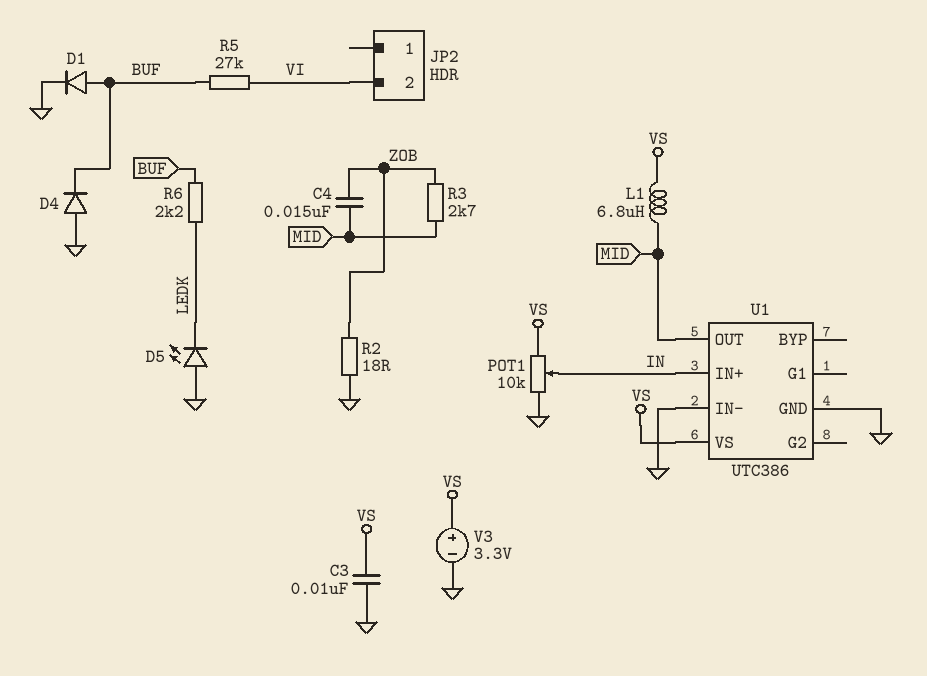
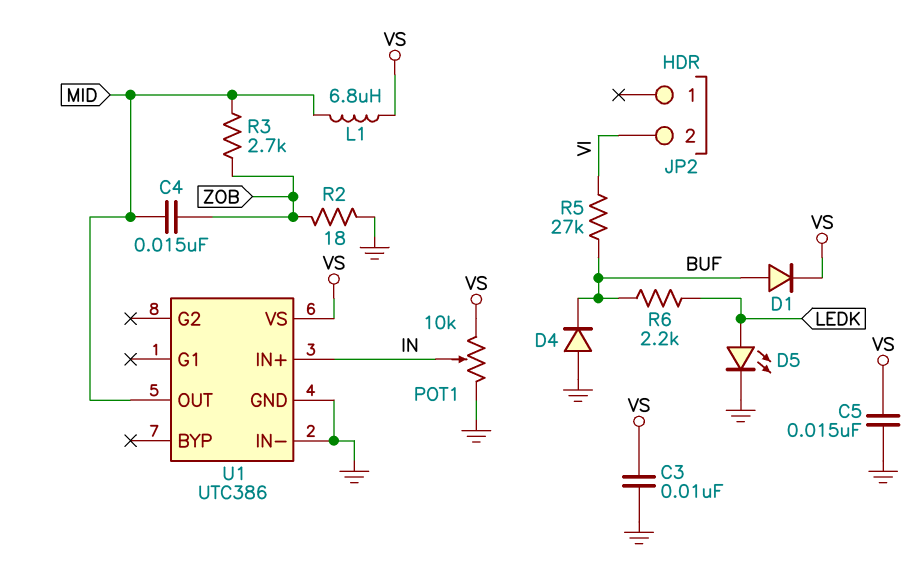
C5: none -> 15nF (GND, VS)
D1: diode (A BUF, K GND) -> diode (A BUF, K VS)
D5: LED (A GND, K LEDK) -> LED (A LEDK, K GND)
V3: 3.3V (plus VS, minus GND) -> none

